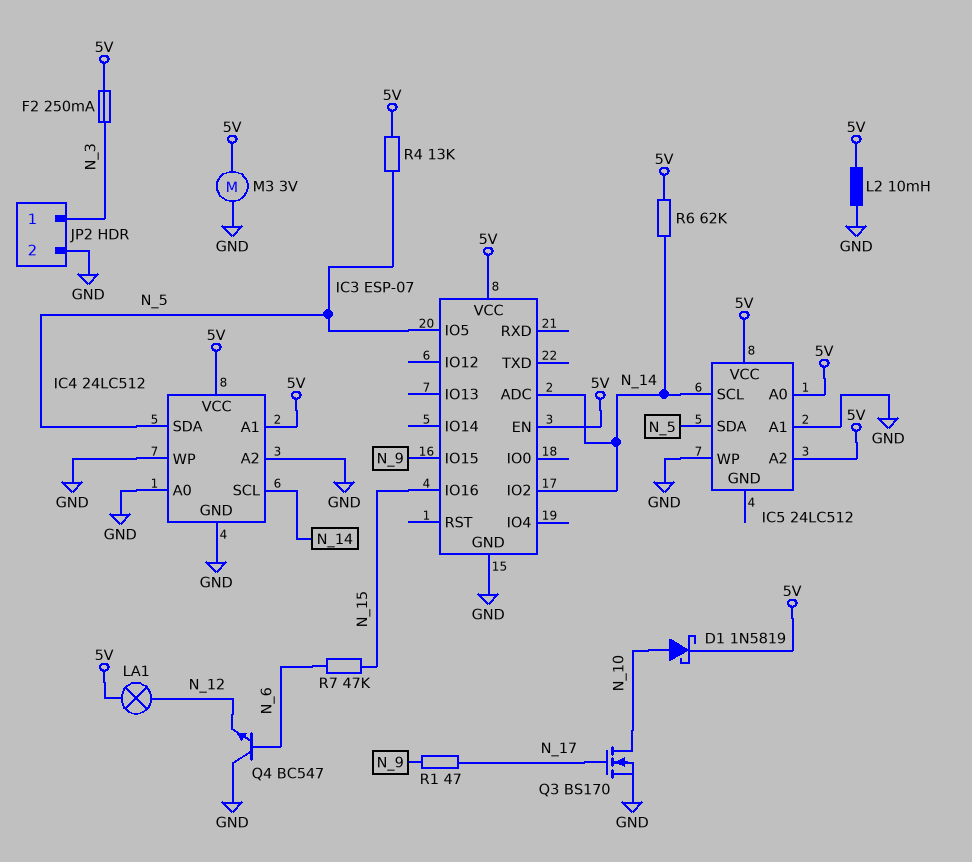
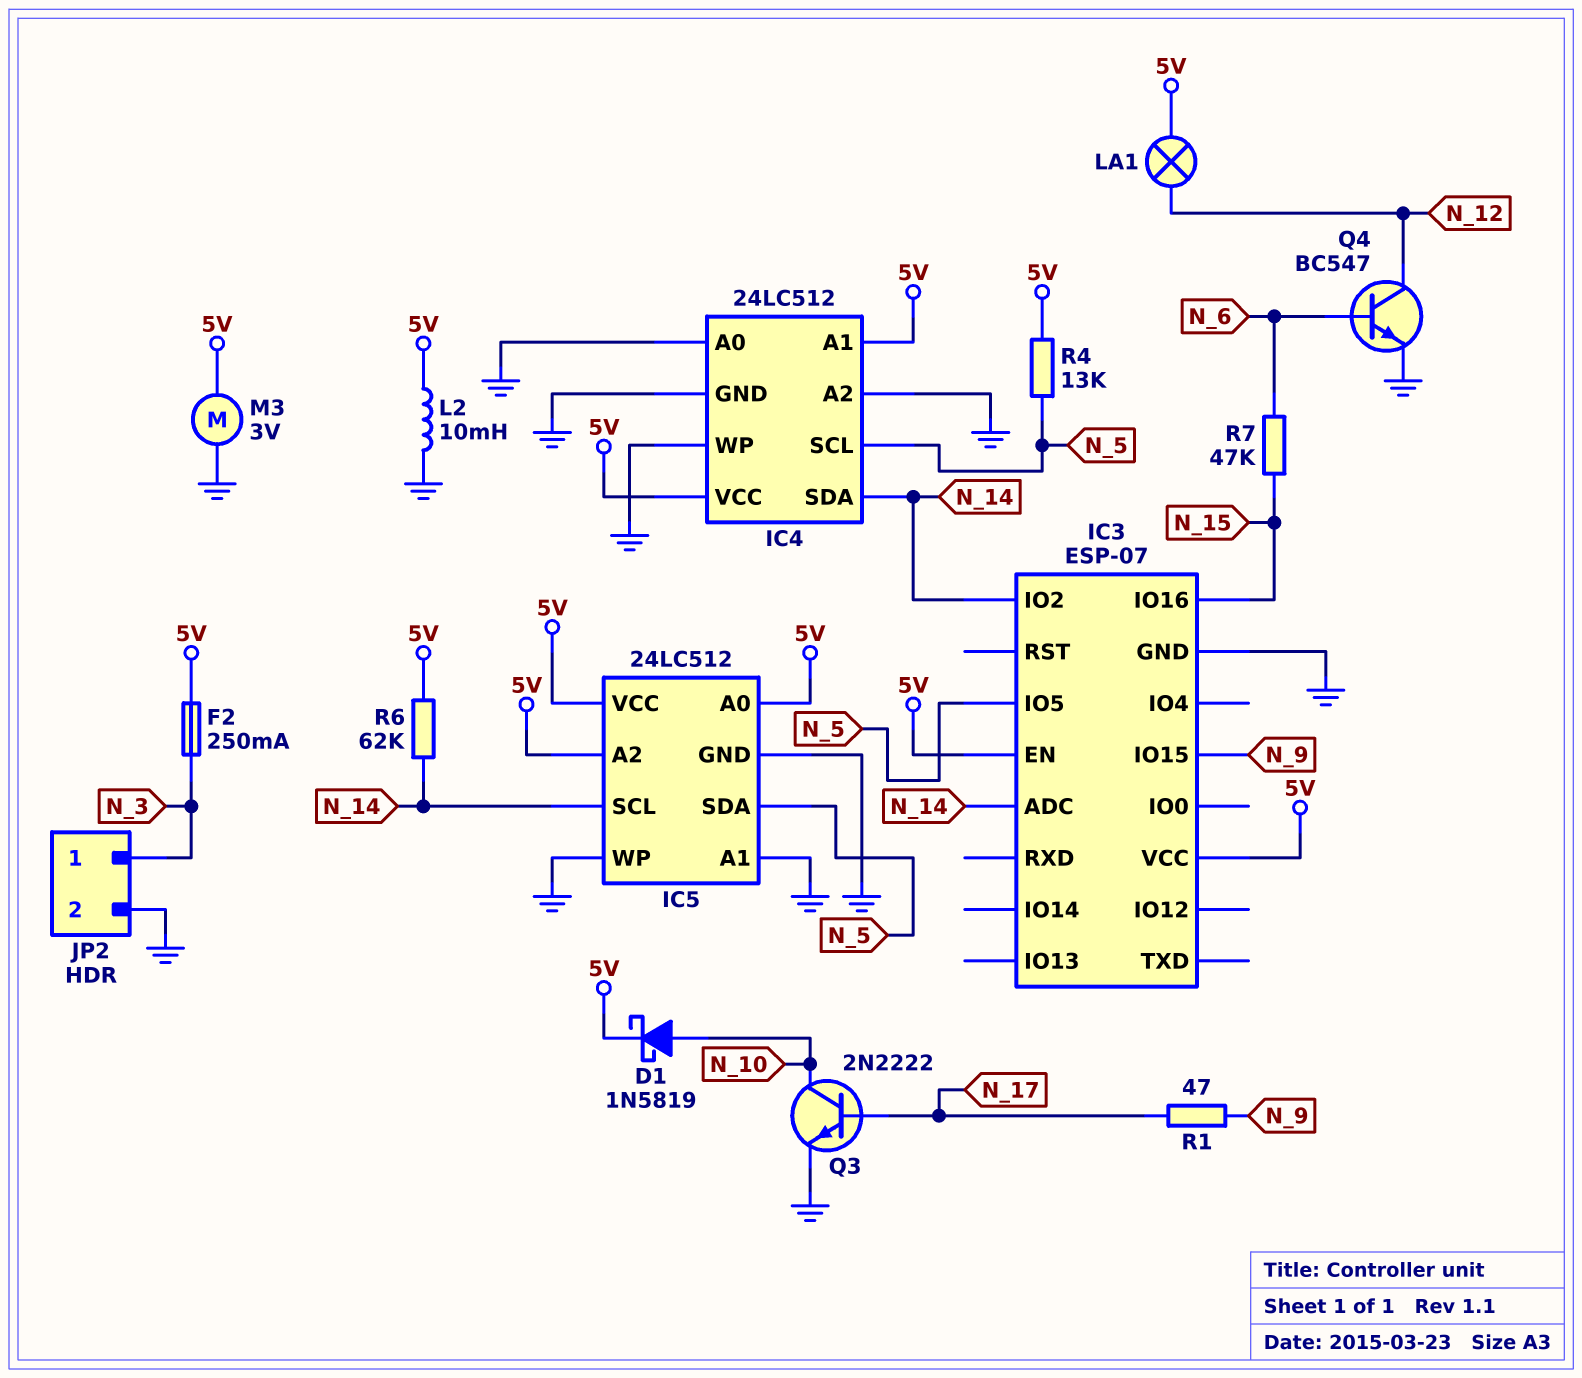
IC4 pin SCL: N_14 -> N_5
IC4 pin SDA: N_5 -> N_14
IC5 pin GND: none -> GND
Q3: NMOS BS170 (G N_17, D N_10, S GND) -> NPN 2N2222 (B N_17, C N_10, E GND)
Q4: NPN BC547 (B N_6, C GND, E N_12) -> NPN BC547 (B N_6, C N_12, E GND)

